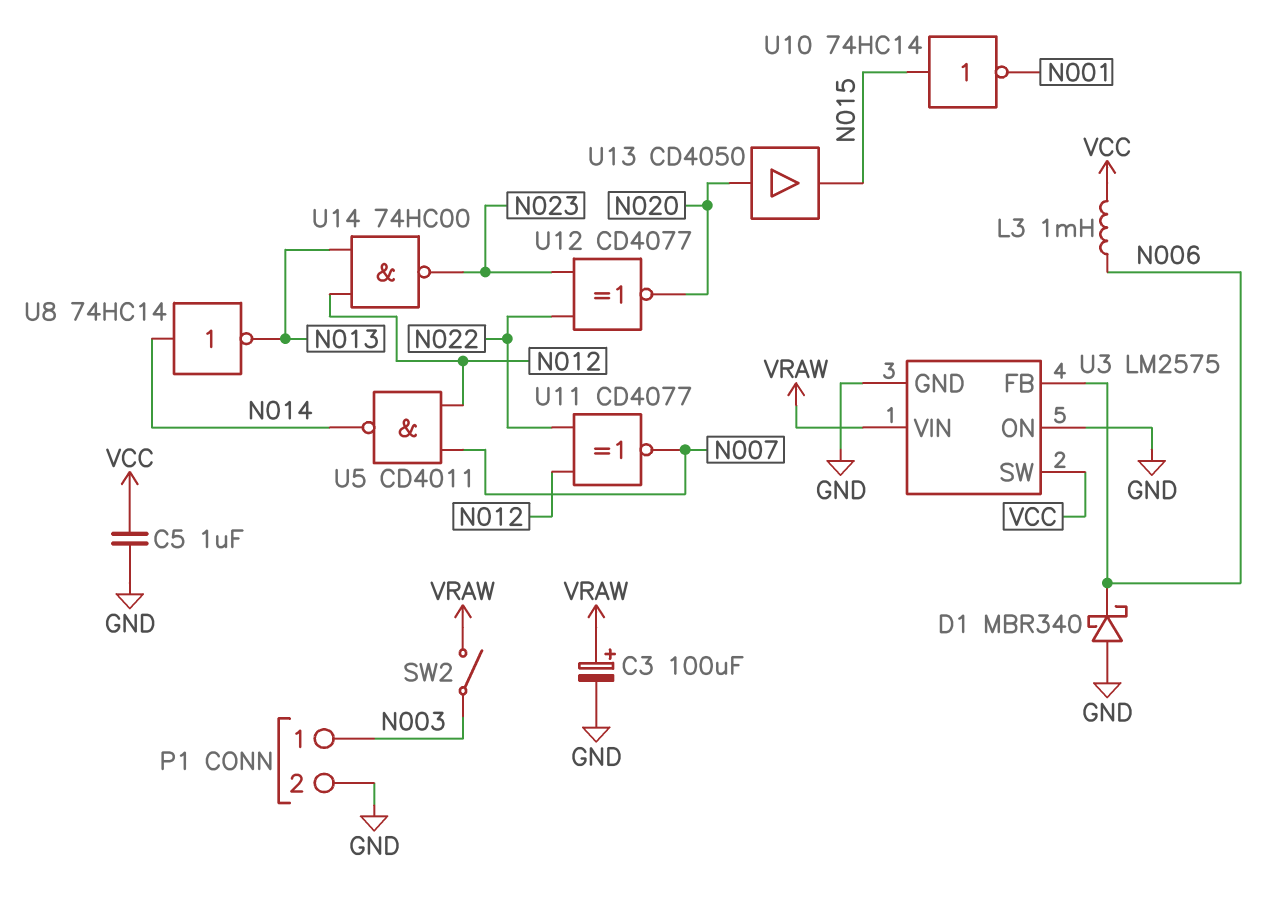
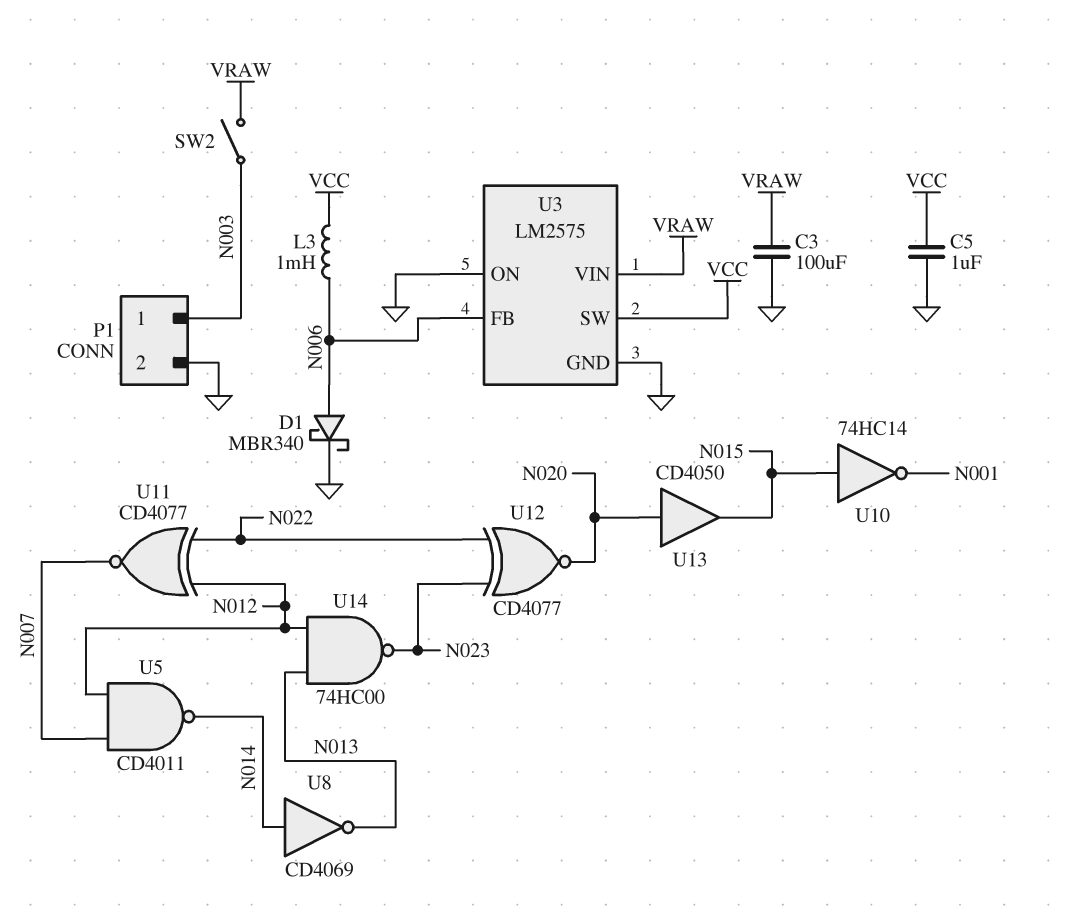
C3: 100uF (plus VRAW, minus GND) -> 100uF (GND, VRAW)
D1: schottky MBR340 (A GND, K N006) -> schottky MBR340 (A N006, K GND)
U8: NOT 74HC14 (in N014, out N013) -> NOT CD4069 (in N014, out N013)

